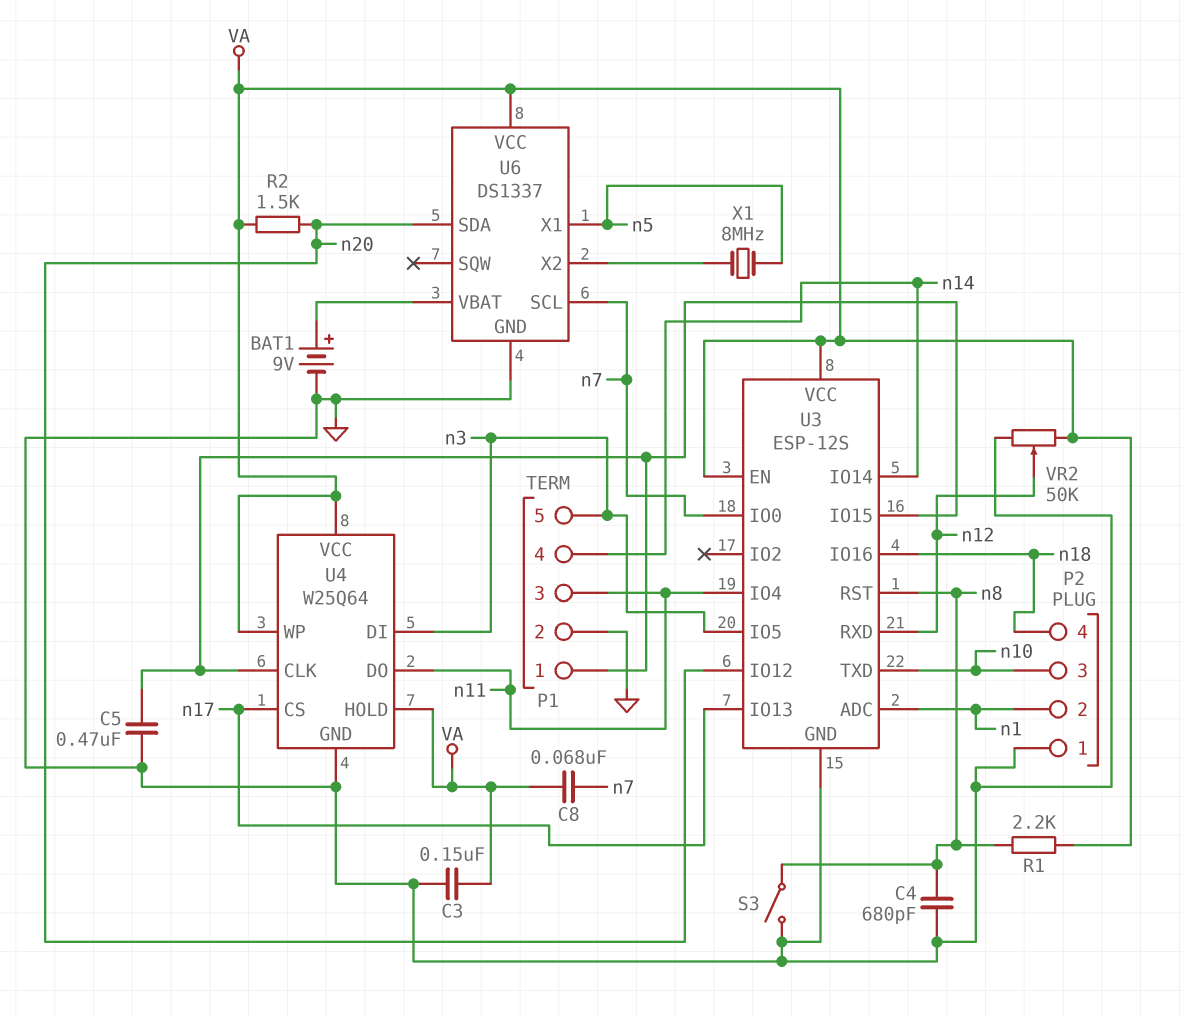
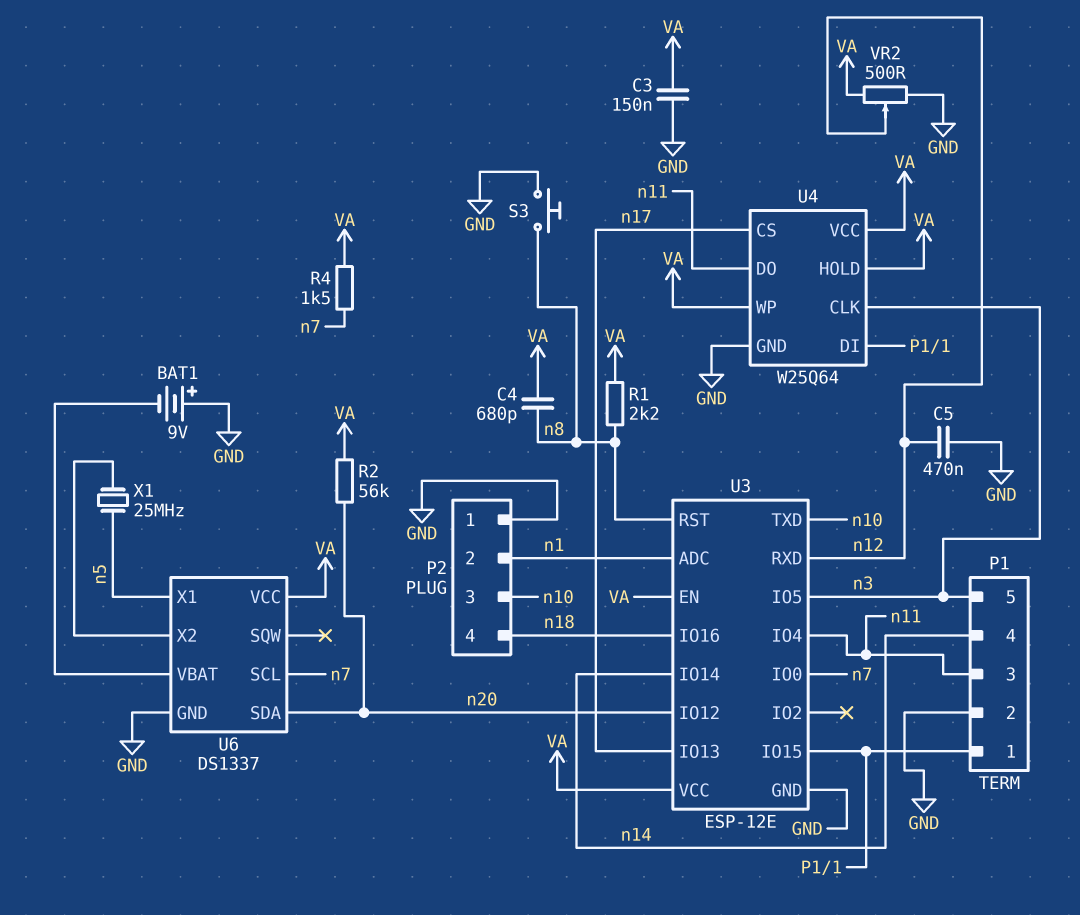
BAT1: 9V (plus U6/VBAT, minus GND) -> 9V (plus GND, minus U6/VBAT)
C4: 680pF (GND, n8) -> 680pF (VA, n8)
C5: 470nF (GND, P1/1) -> 470nF (GND, n12)
C8: 68nF (VA, n7) -> none
R2: 1.5k (VA, n20) -> 56k (VA, n20)
R4: none -> 1.5k (VA, n7)
S3: switch (GND, n8) -> button (GND, n8)
U3: ESP-12S -> ESP-12E
U4 pin CLK: P1/1 -> n3
U4 pin DI: n3 -> P1/1
VR2: 50k (GND, VA, wiper n12) -> 500 (GND, VA, wiper n12)
X1: 8MHz (U6/X2, n5) -> 25MHz (U6/X2, n5)

